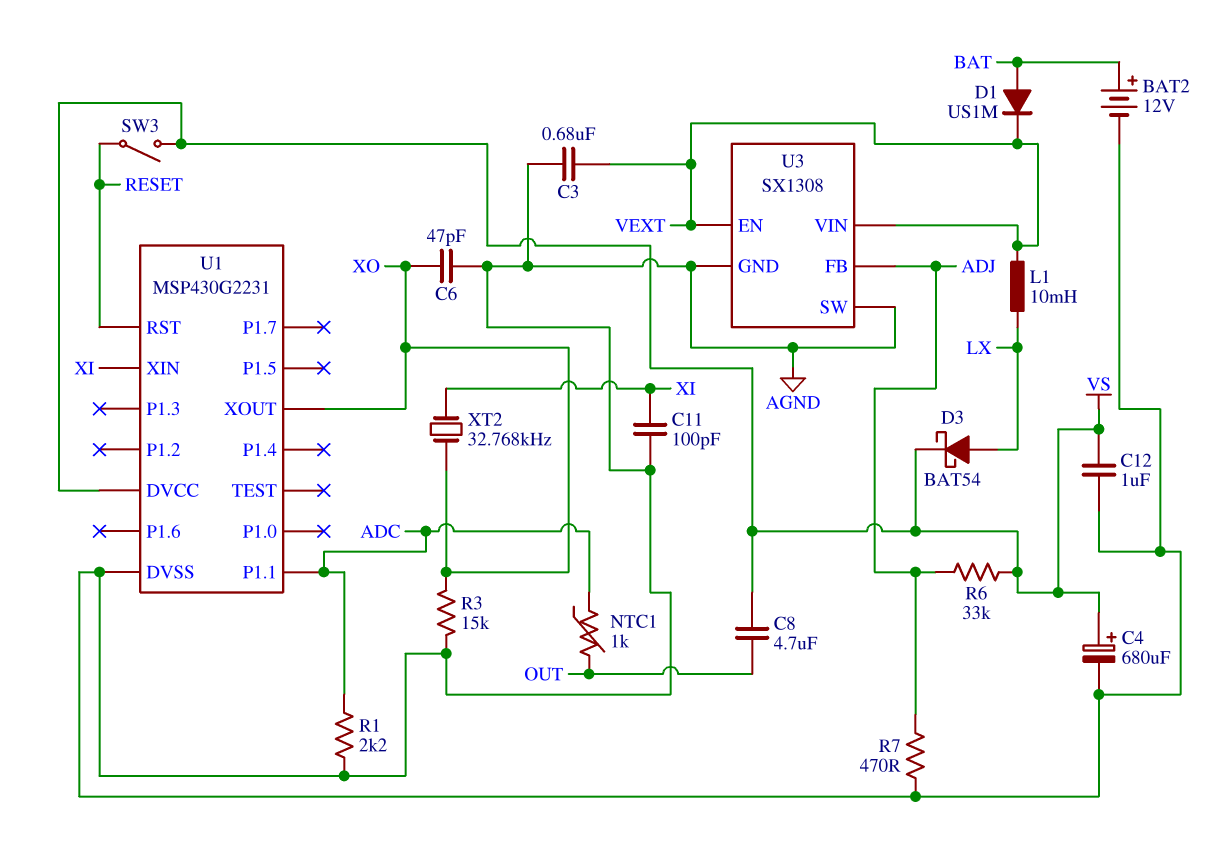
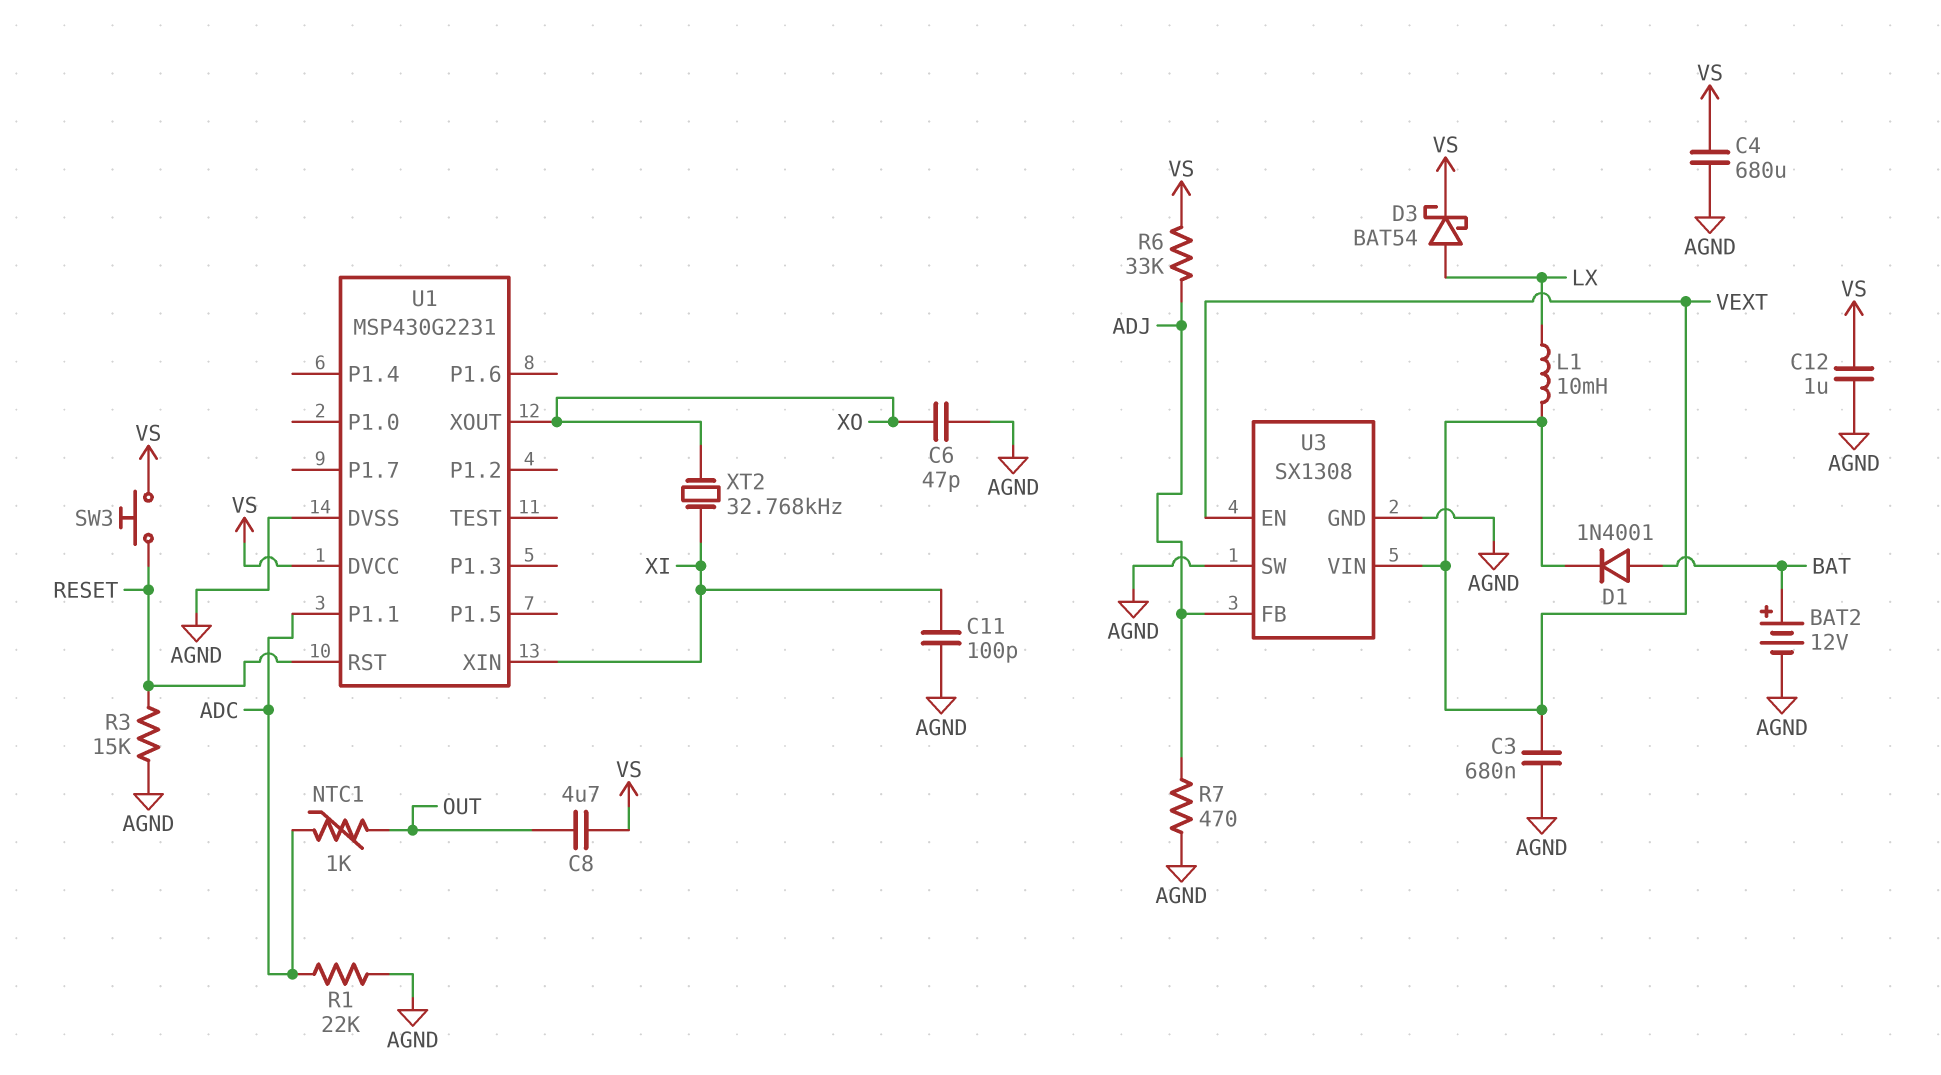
C4: 680uF (plus VS, minus AGND) -> 680uF (AGND, VS)
D1: diode US1M (A BAT, K VEXT) -> diode 1N4001 (A BAT, K VEXT)
R1: 2.2k (ADC, AGND) -> 22k (ADC, AGND)
R3: 15k (AGND, XO) -> 15k (AGND, RESET)
SW3: switch (RESET, VS) -> button (RESET, VS)

